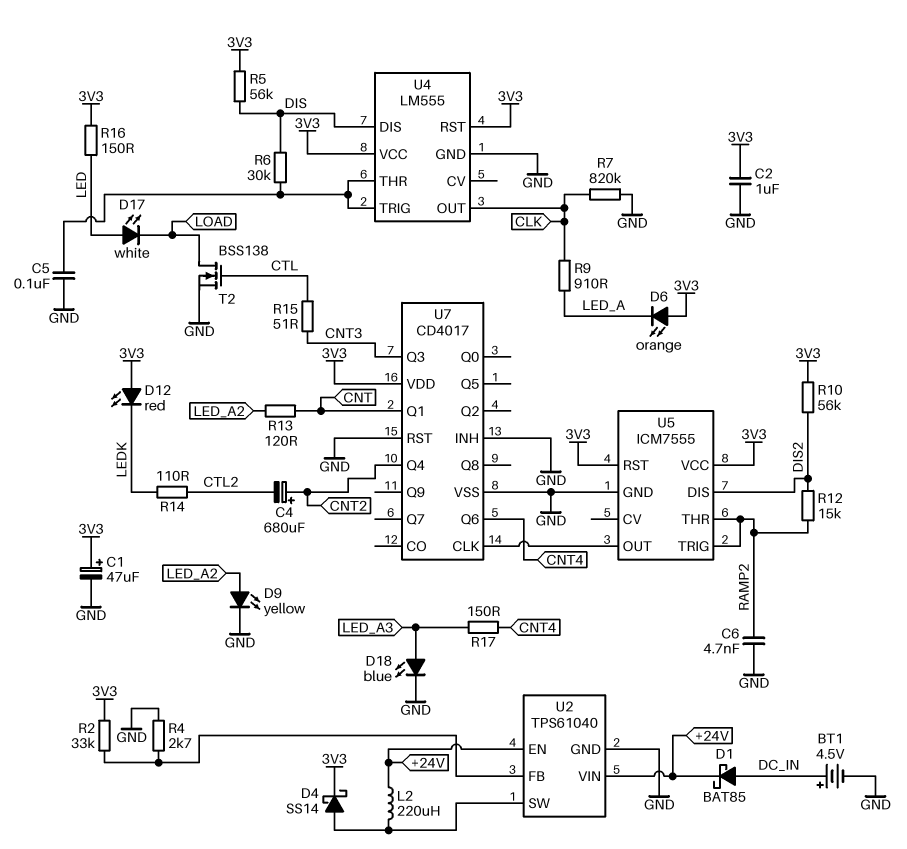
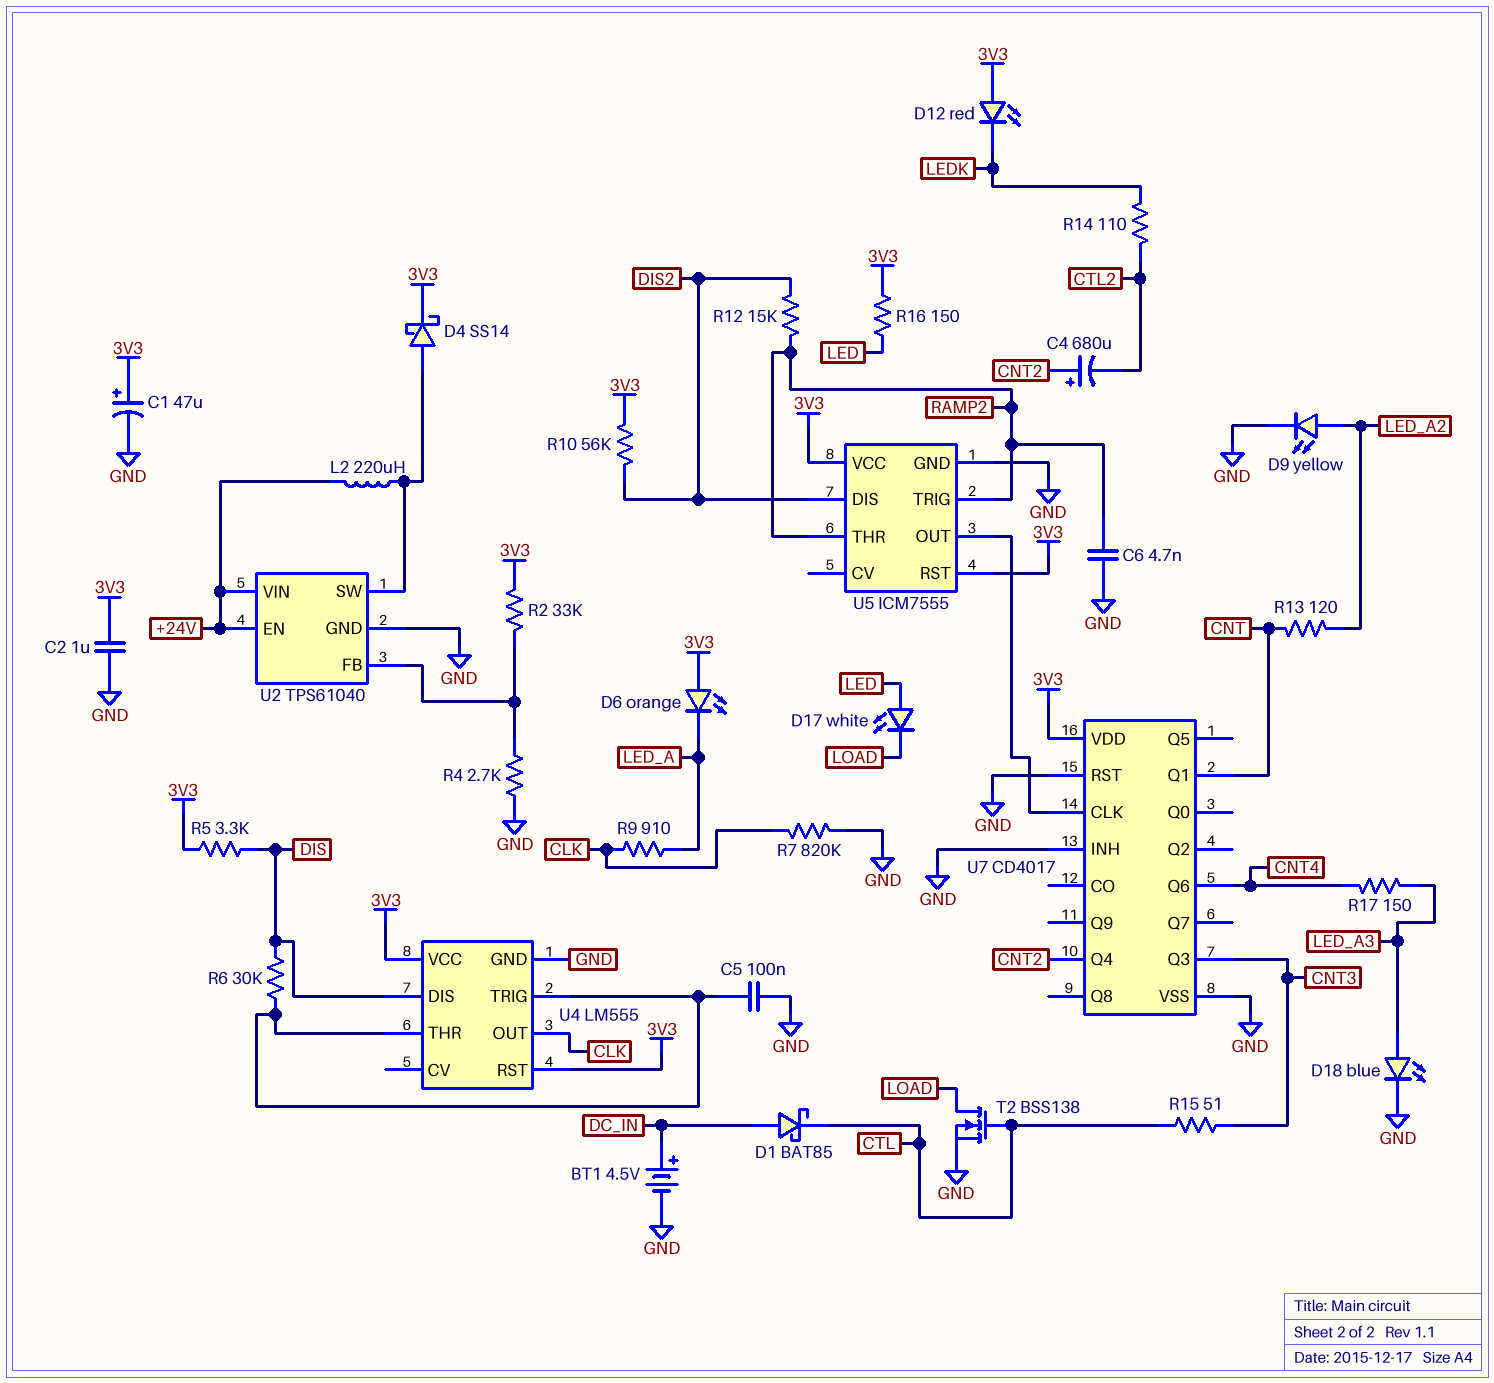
D1: schottky BAT85 (A DC_IN, K +24V) -> schottky BAT85 (A DC_IN, K CTL)
R5: 56k (3V3, DIS) -> 3.3k (3V3, DIS)

